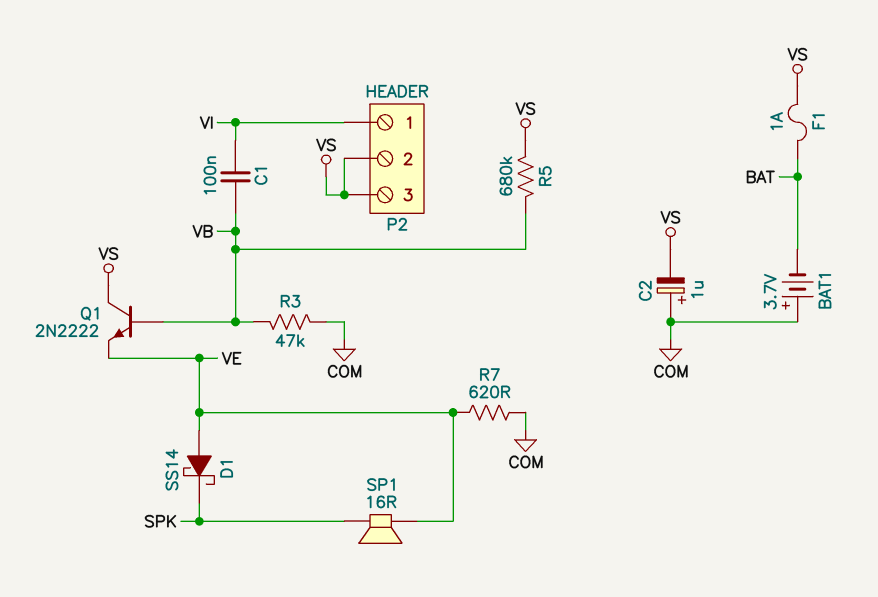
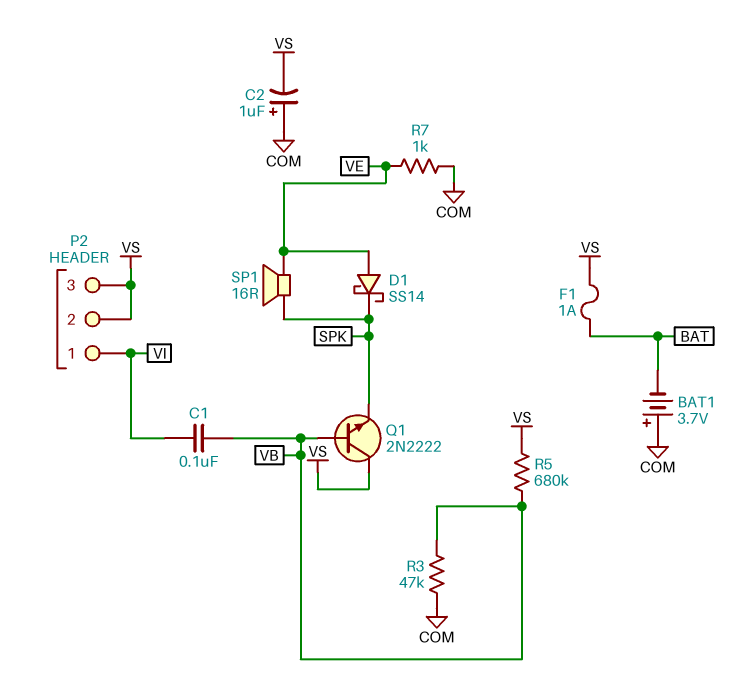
Q1: NPN 2N2222 (B VB, C VS, E VE) -> NPN 2N2222 (B VB, C VS, E SPK)
R7: 620 (COM, VE) -> 1k (COM, VE)

